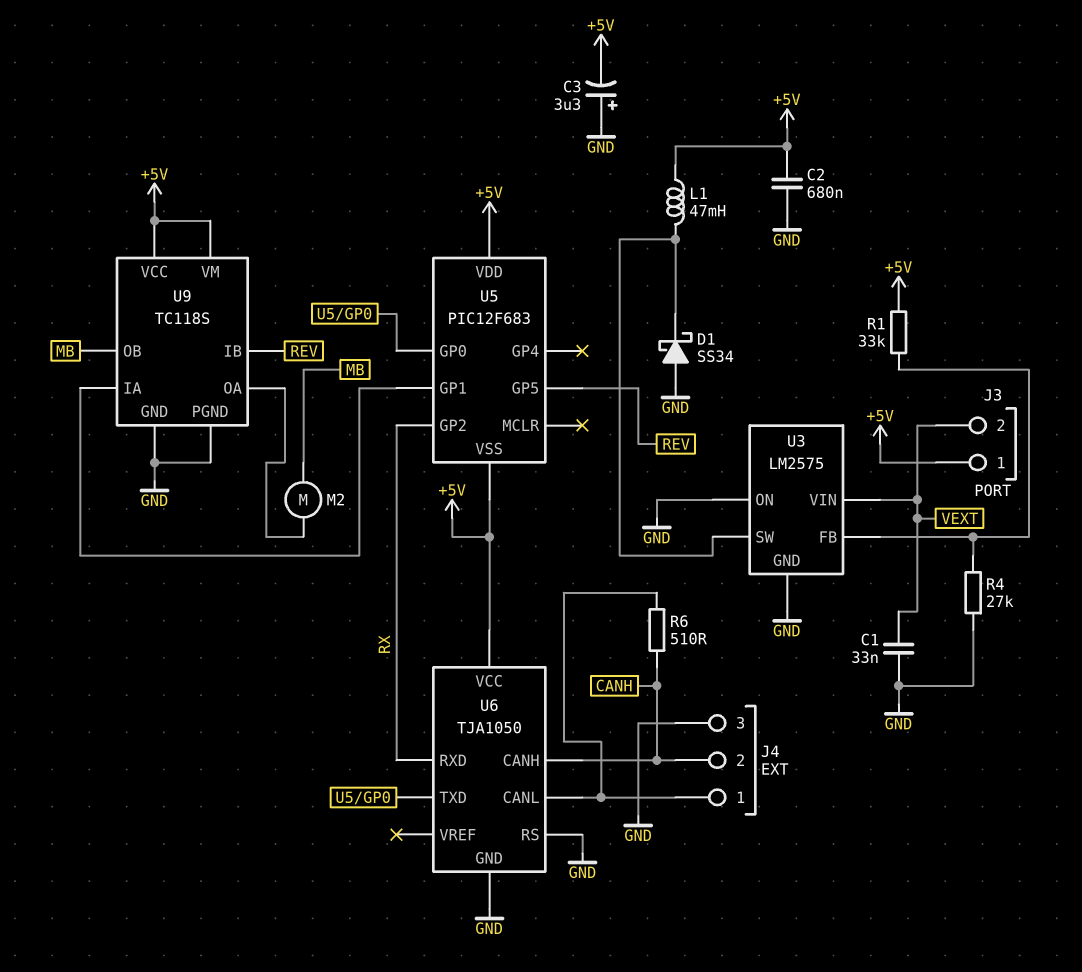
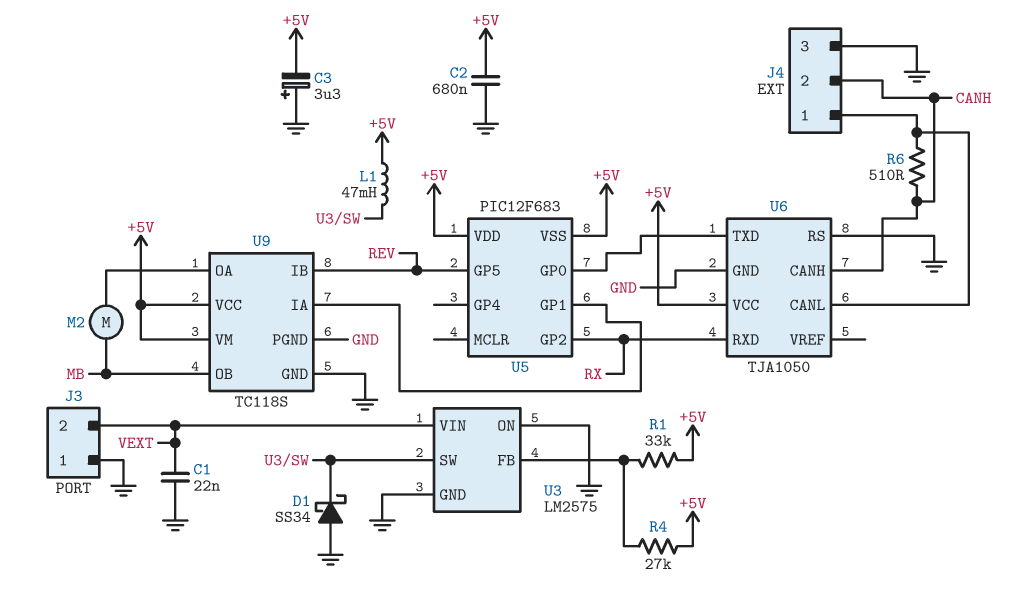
C1: 33nF (GND, VEXT) -> 22nF (GND, VEXT)
J3 pin 1: +5V -> GND
R4: 27k (GND, U3/FB) -> 27k (+5V, U3/FB)

